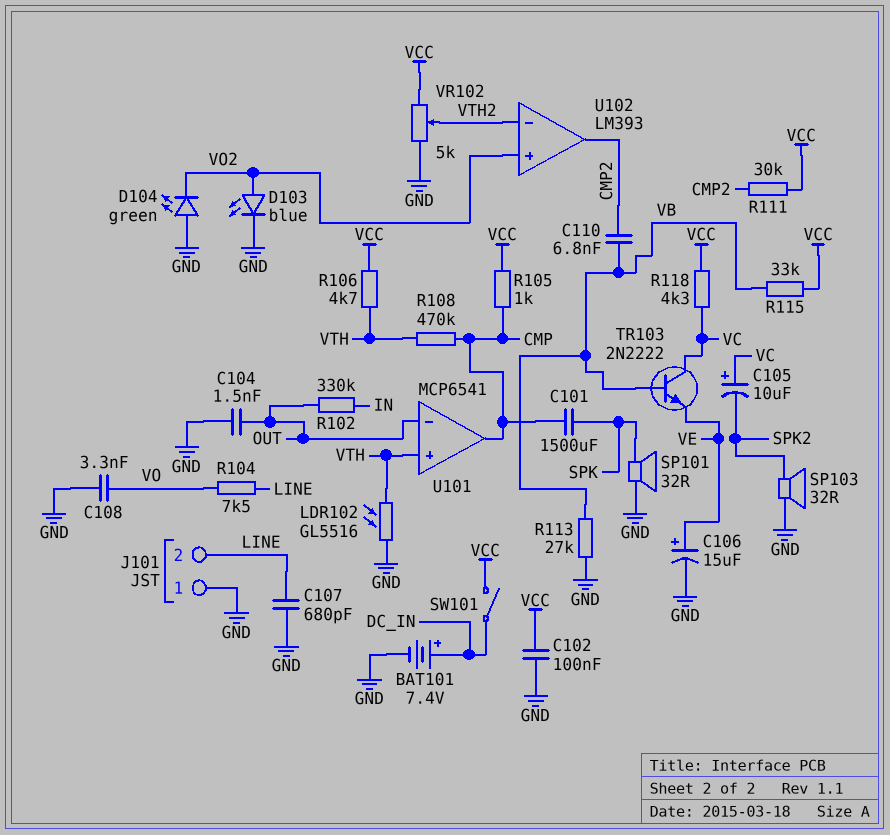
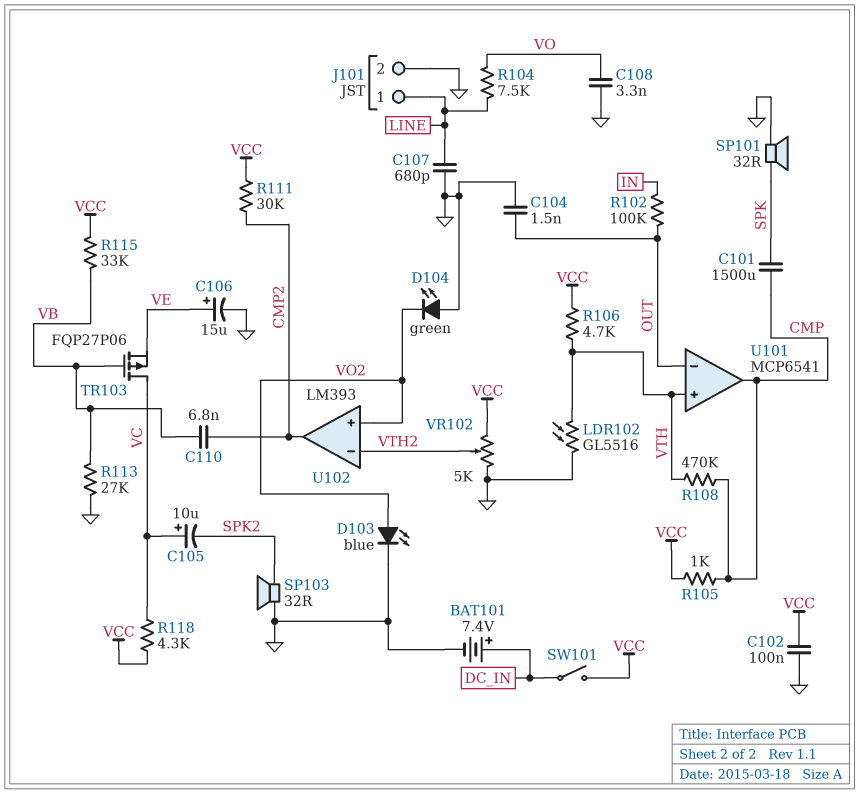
J101 pin 1: GND -> LINE
J101 pin 2: LINE -> GND
R102: 330k (IN, OUT) -> 100k (IN, OUT)
TR103: NPN 2N2222 (B VB, C VC, E VE) -> PMOS FQP27P06 (G VB, D VC, S VE)

